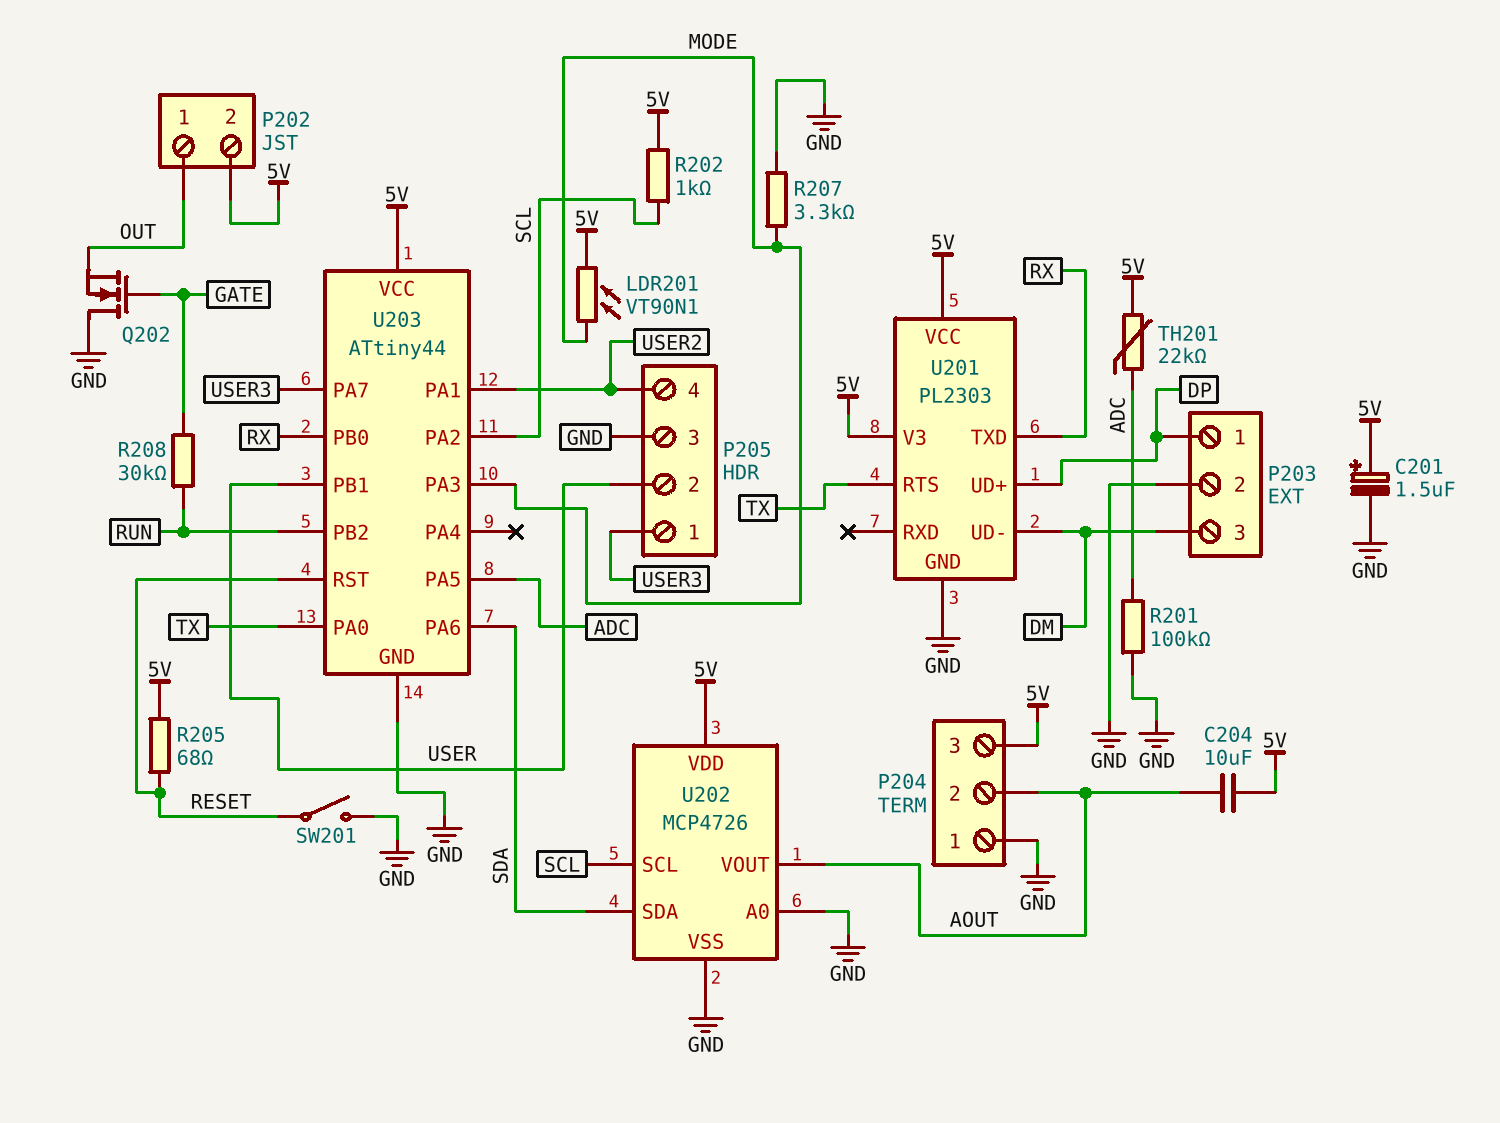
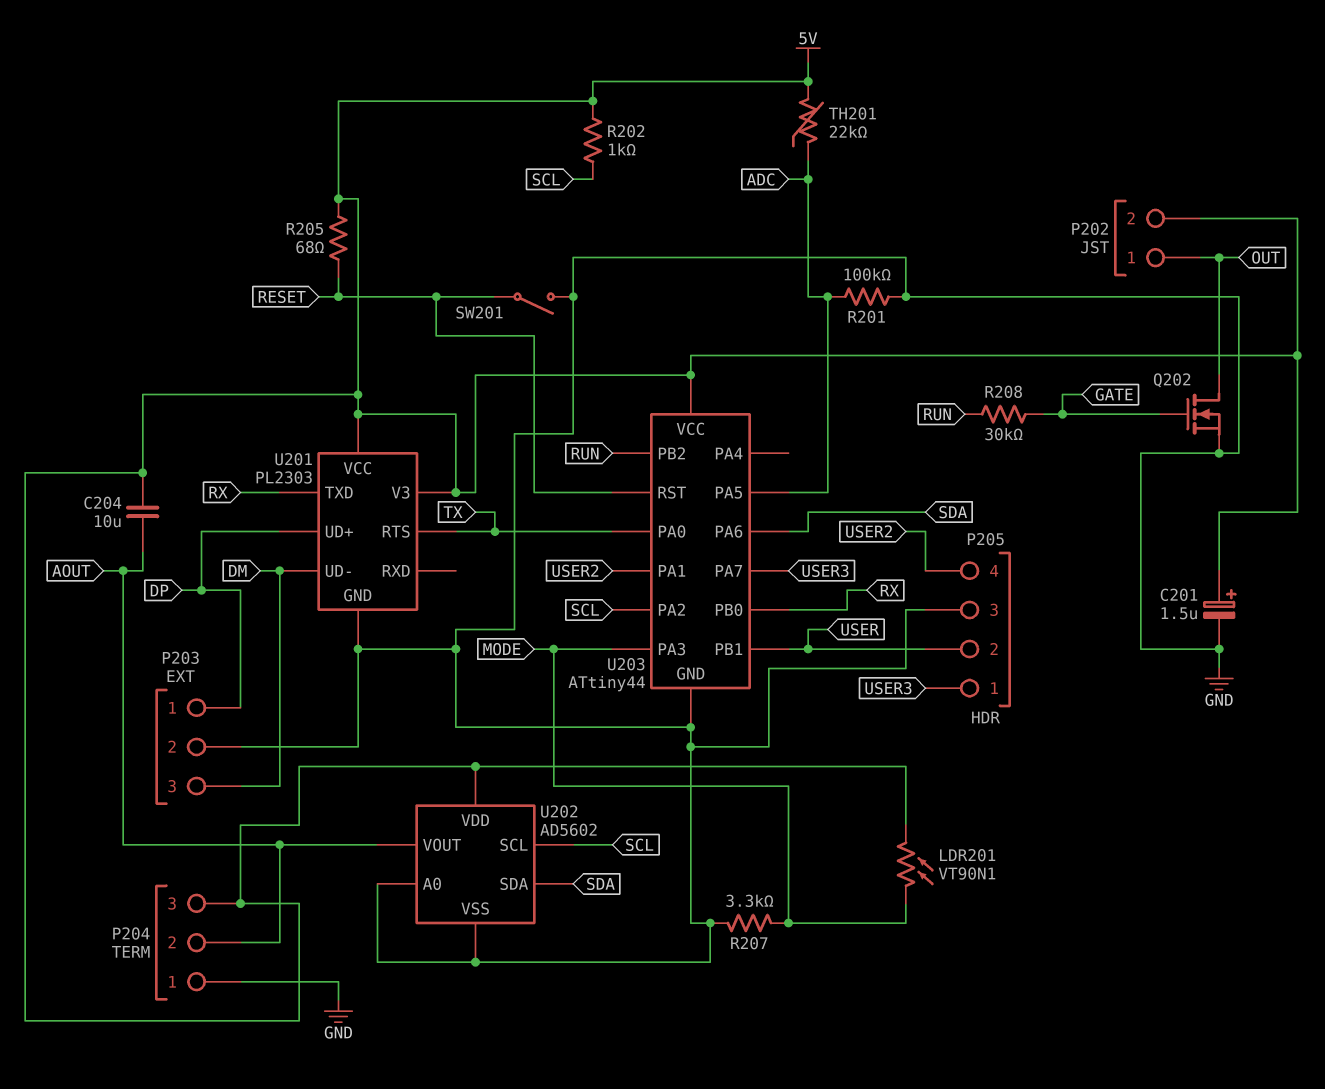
Q202: NMOS (G GATE, D GND, S OUT) -> NMOS (G GATE, D OUT, S GND)
U202: MCP4726 -> AD5602

